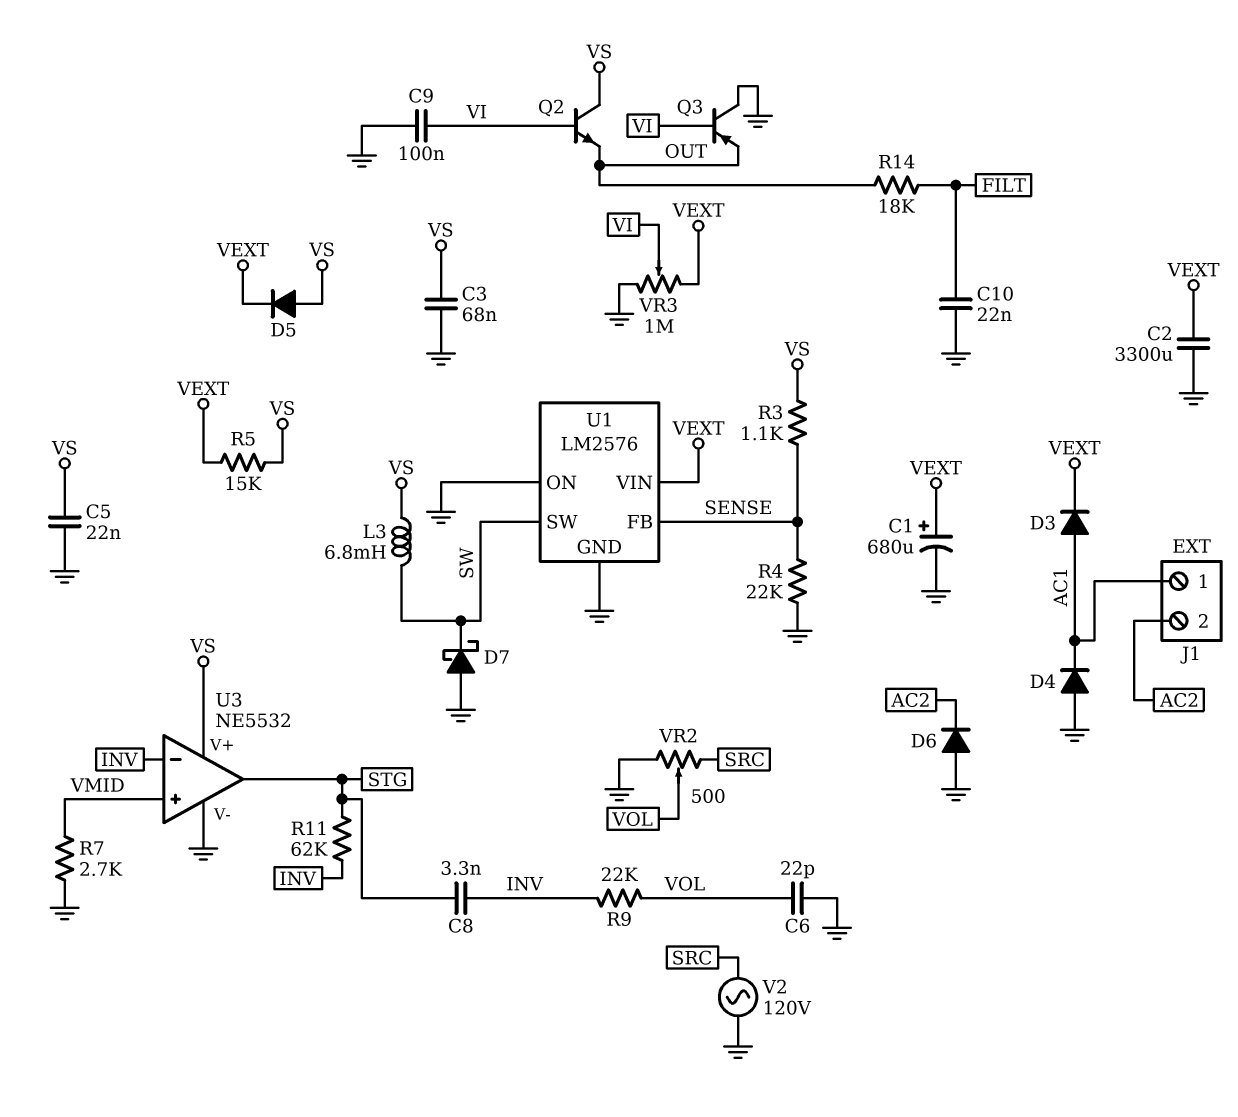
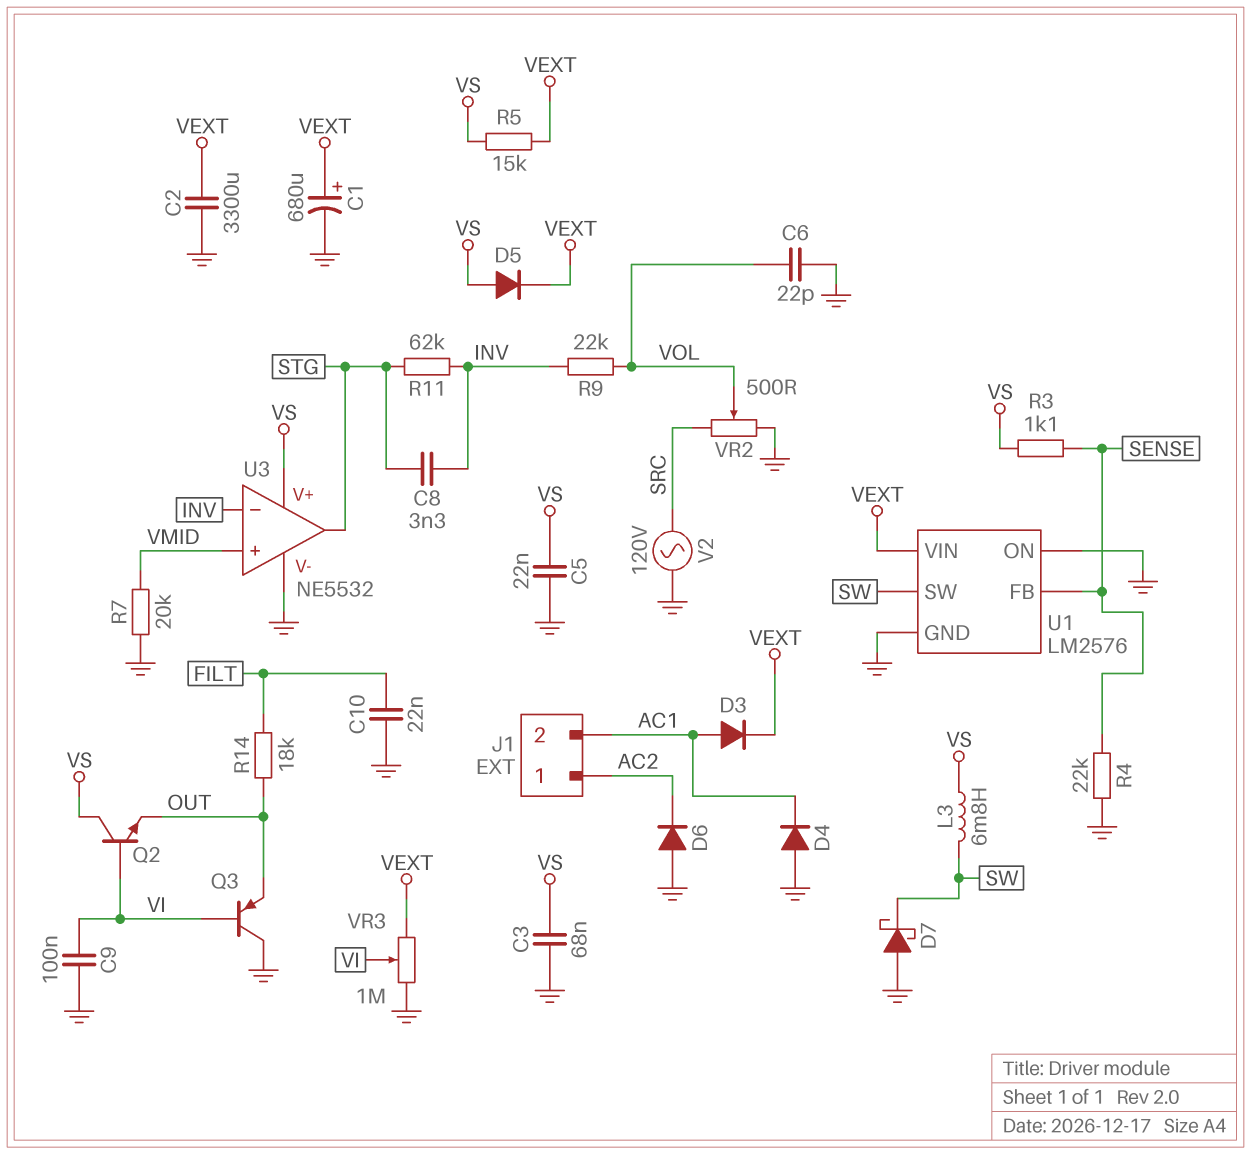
J1 pin 1: AC1 -> AC2
J1 pin 2: AC2 -> AC1
R7: 2.7k (GND, VMID) -> 20k (GND, VMID)

